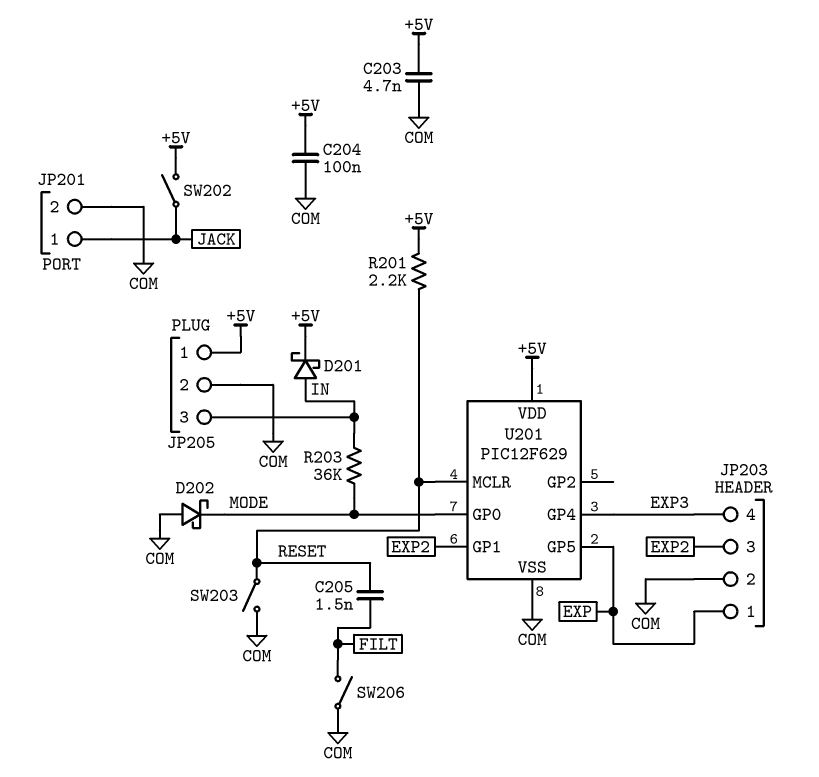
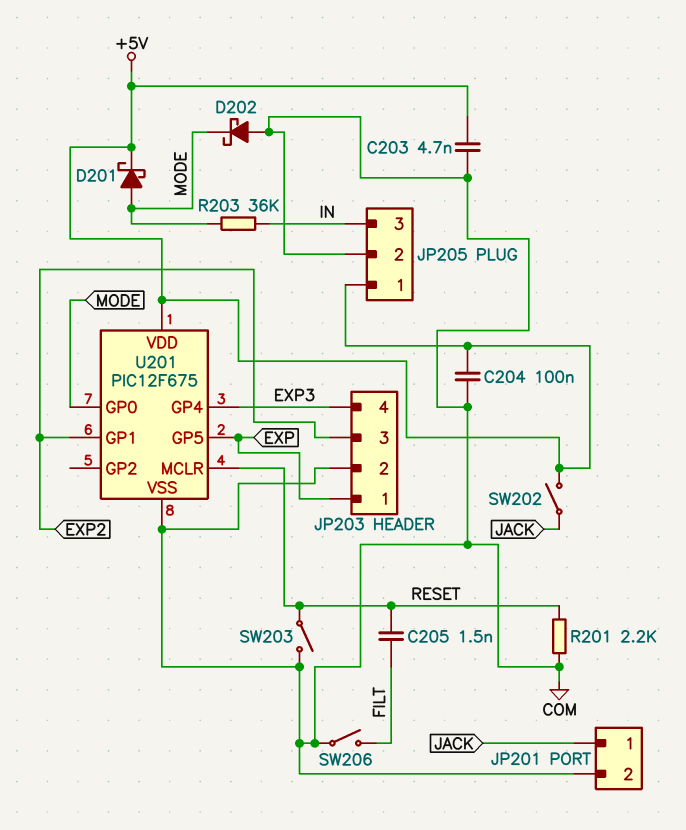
D201: schottky (A IN, K +5V) -> schottky (A MODE, K +5V)
R201: 2.2k (+5V, RESET) -> 2.2k (COM, RESET)
U201: PIC12F629 -> PIC12F675

